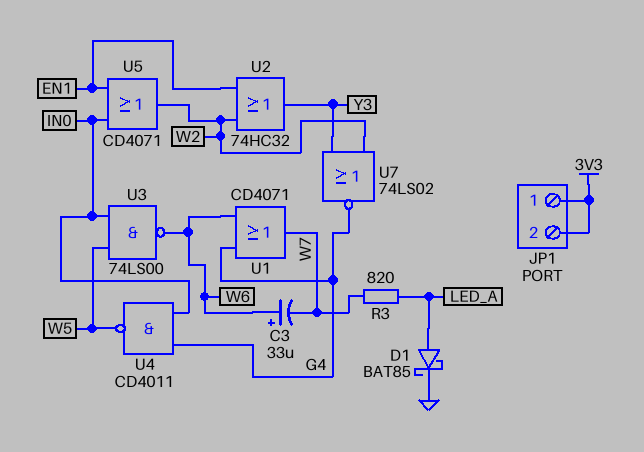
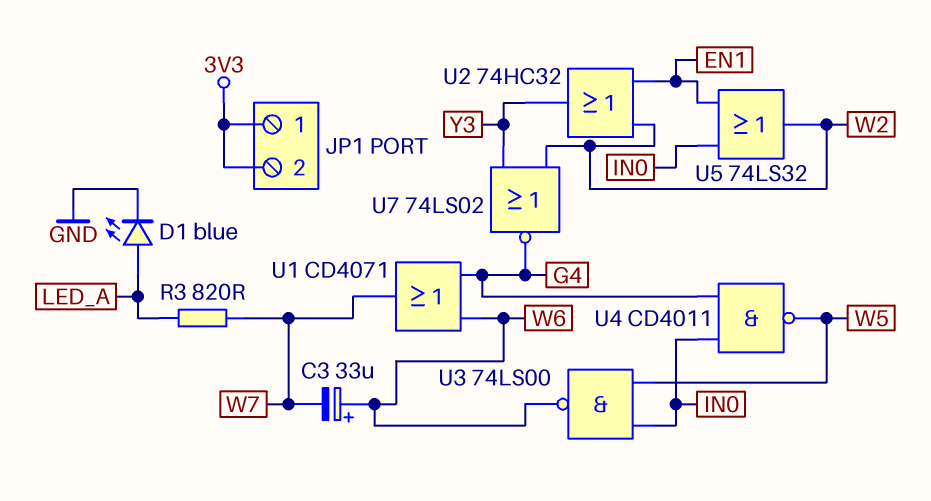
D1: schottky BAT85 (A LED_A, K GND) -> LED blue (A LED_A, K GND)
U5: OR CD4071 (in EN1, in IN0, out W2) -> OR 74LS32 (in EN1, in IN0, out W2)

